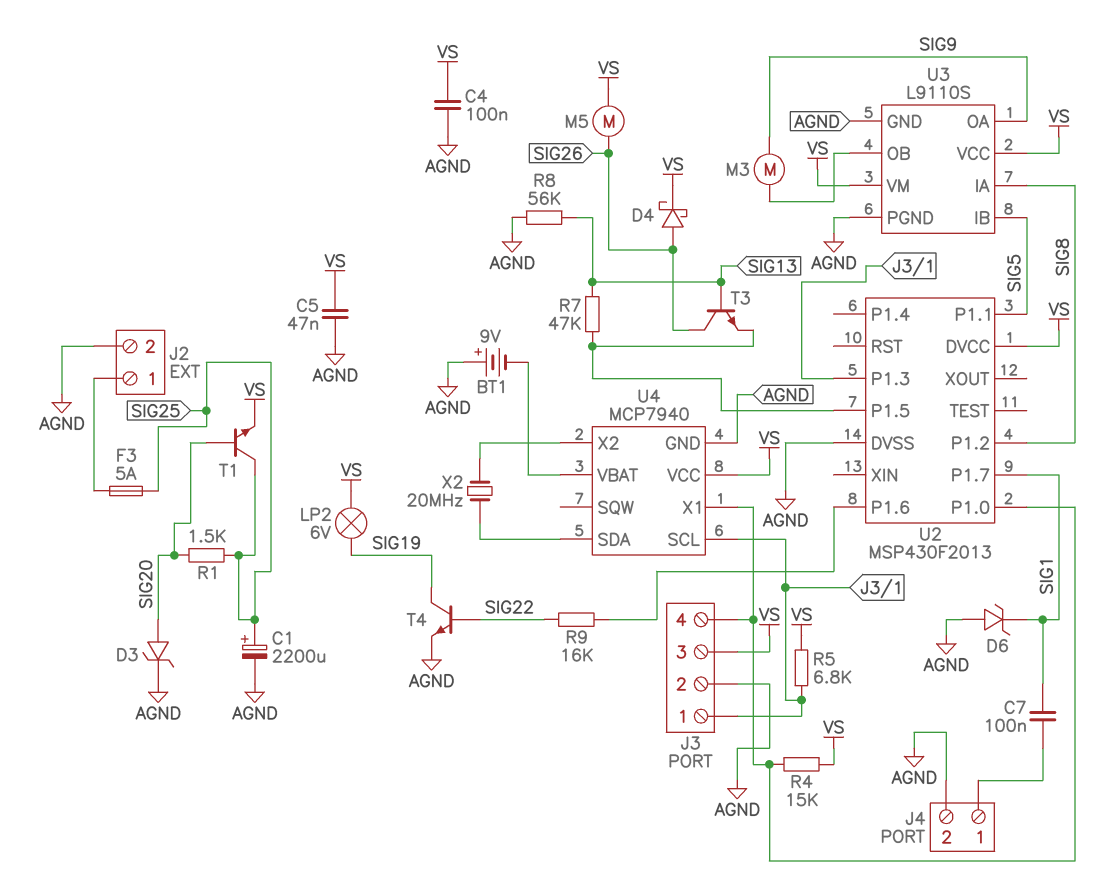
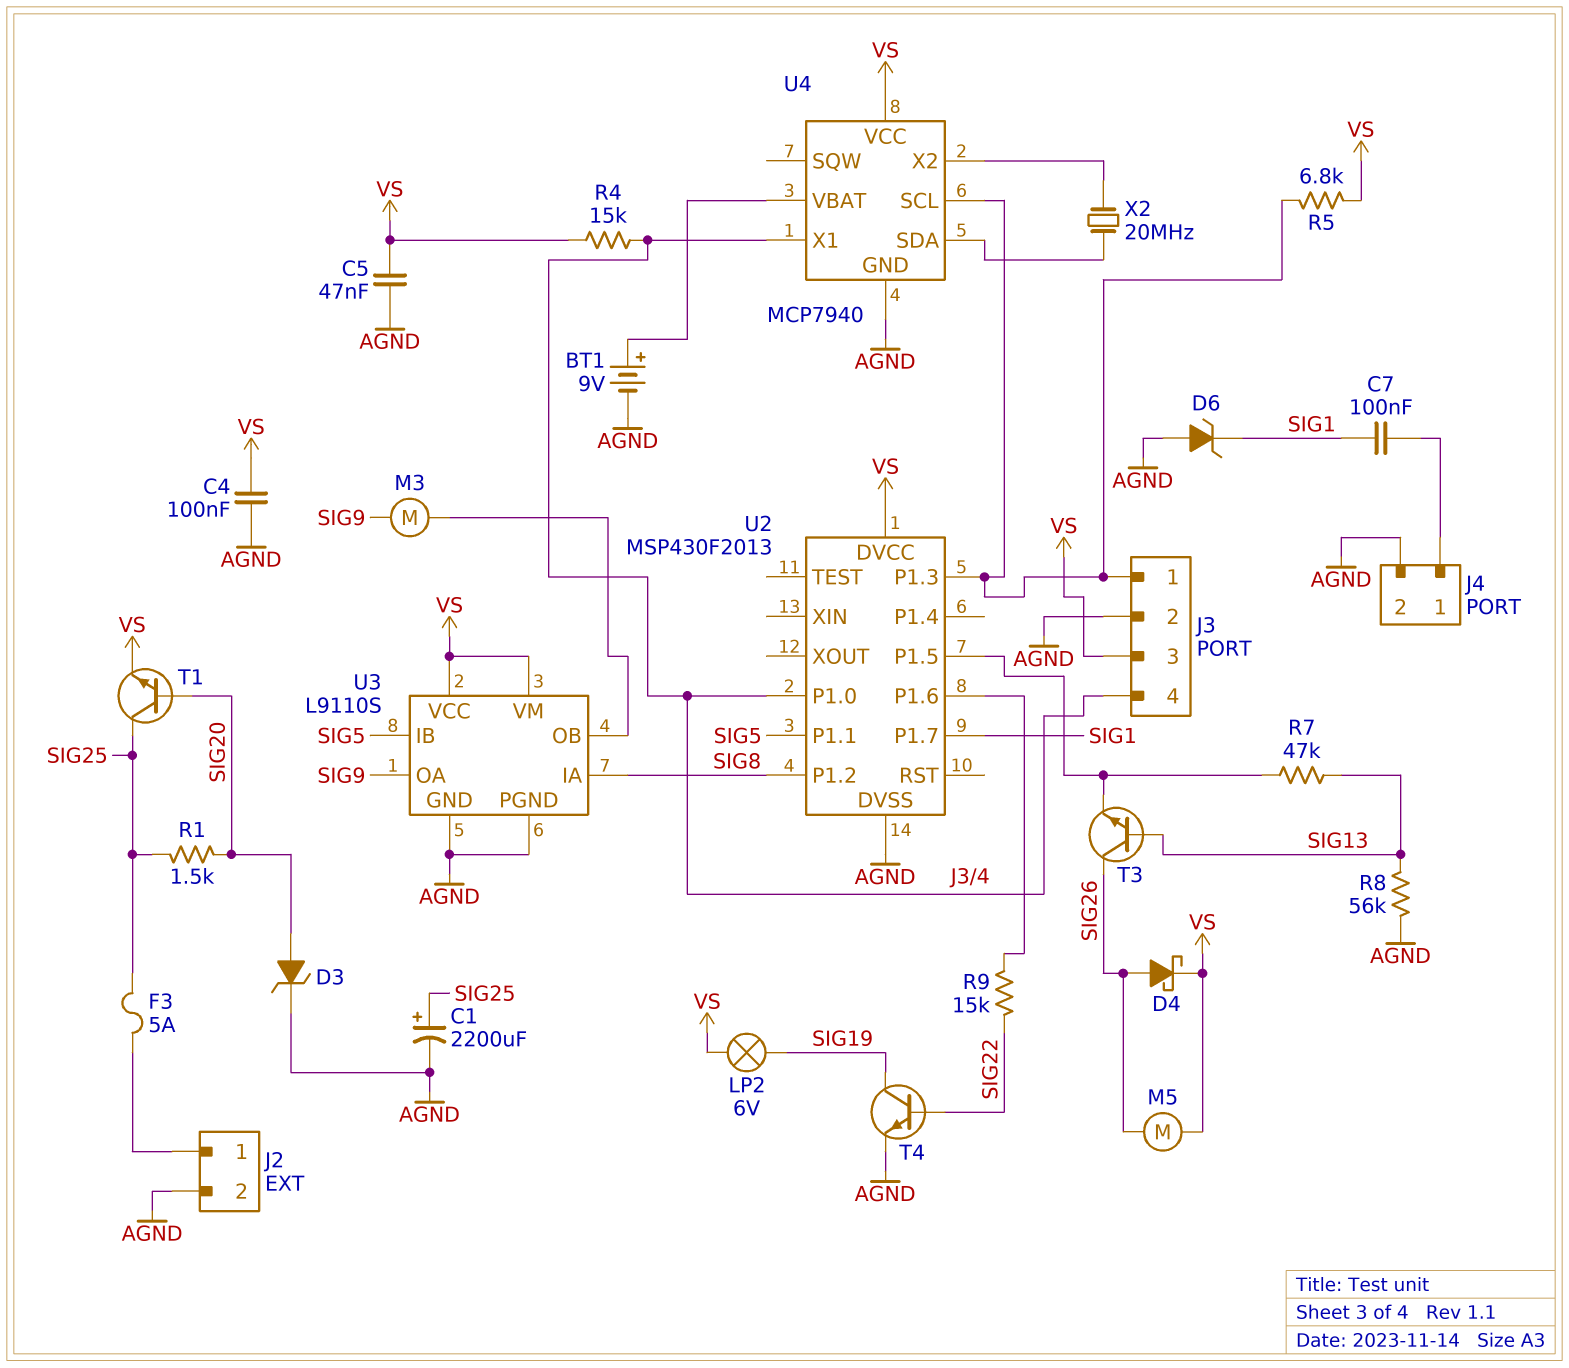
BT1: 9V (plus AGND, minus U4/VBAT) -> 9V (plus U4/VBAT, minus AGND)
R9: 16k (SIG22, U2/P1.6) -> 15k (SIG22, U2/P1.6)

